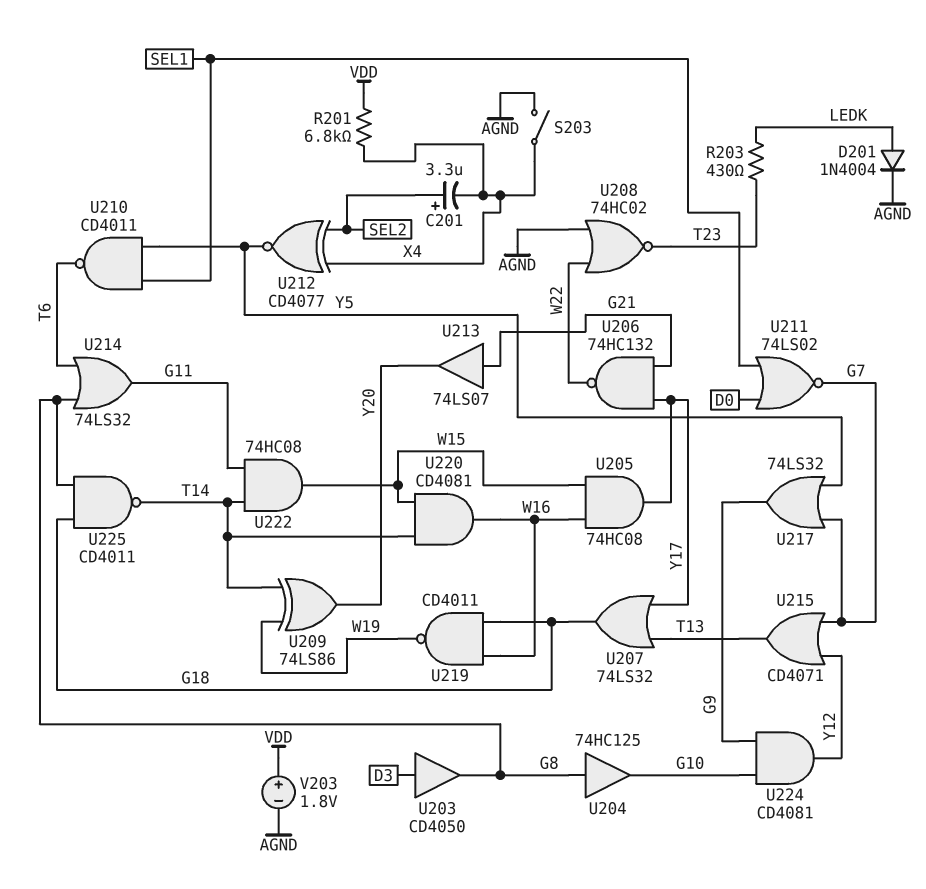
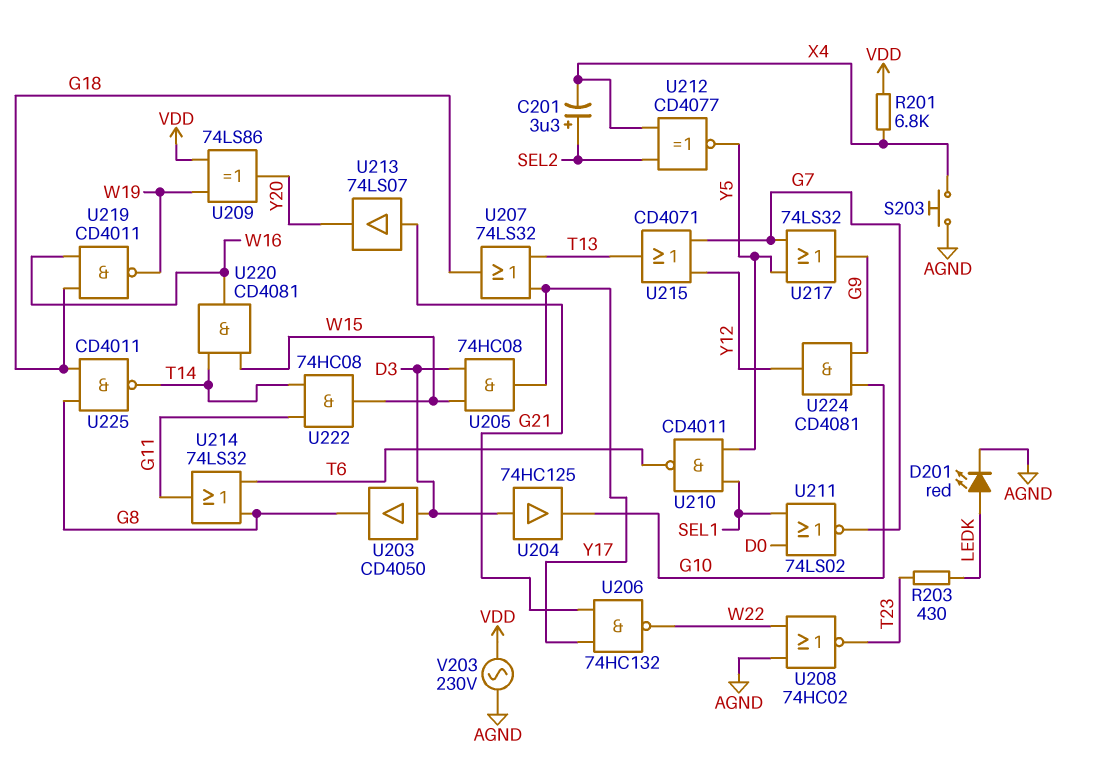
D201: diode 1N4004 (A LEDK, K AGND) -> LED red (A LEDK, K AGND)
S203: switch (AGND, X4) -> button (AGND, X4)
U204: buffer 74HC125 (in G8, out G10) -> buffer 74HC125 (in D3, out G10)
U205: AND 74HC08 (in W15, in W16, out Y17) -> AND 74HC08 (in D3, in W15, out Y17)
U209: XOR 74LS86 (in T14, in W19, out Y20) -> XOR 74LS86 (in VDD, in W19, out Y20)
V203: 1.8V (plus VDD, minus AGND) -> AC 230V (AGND, VDD)

